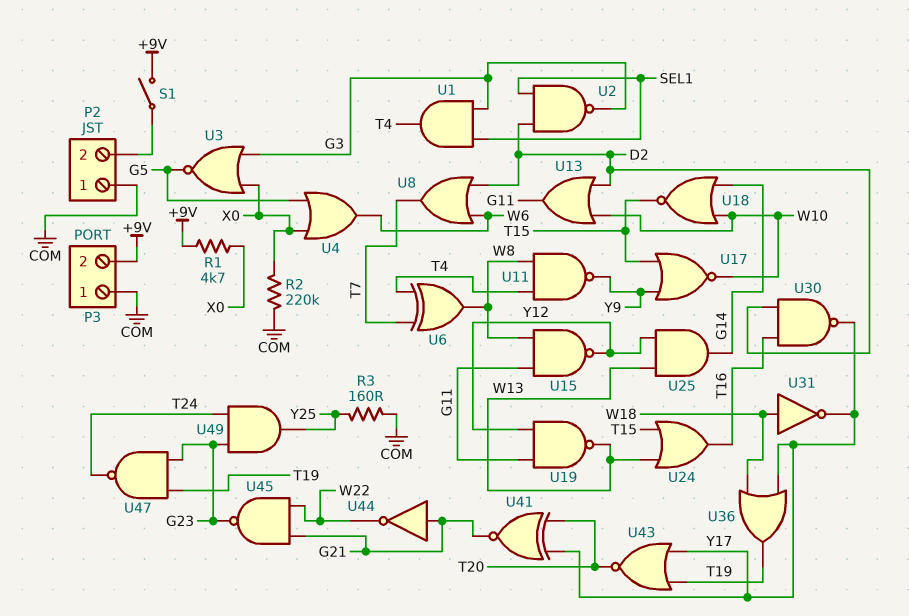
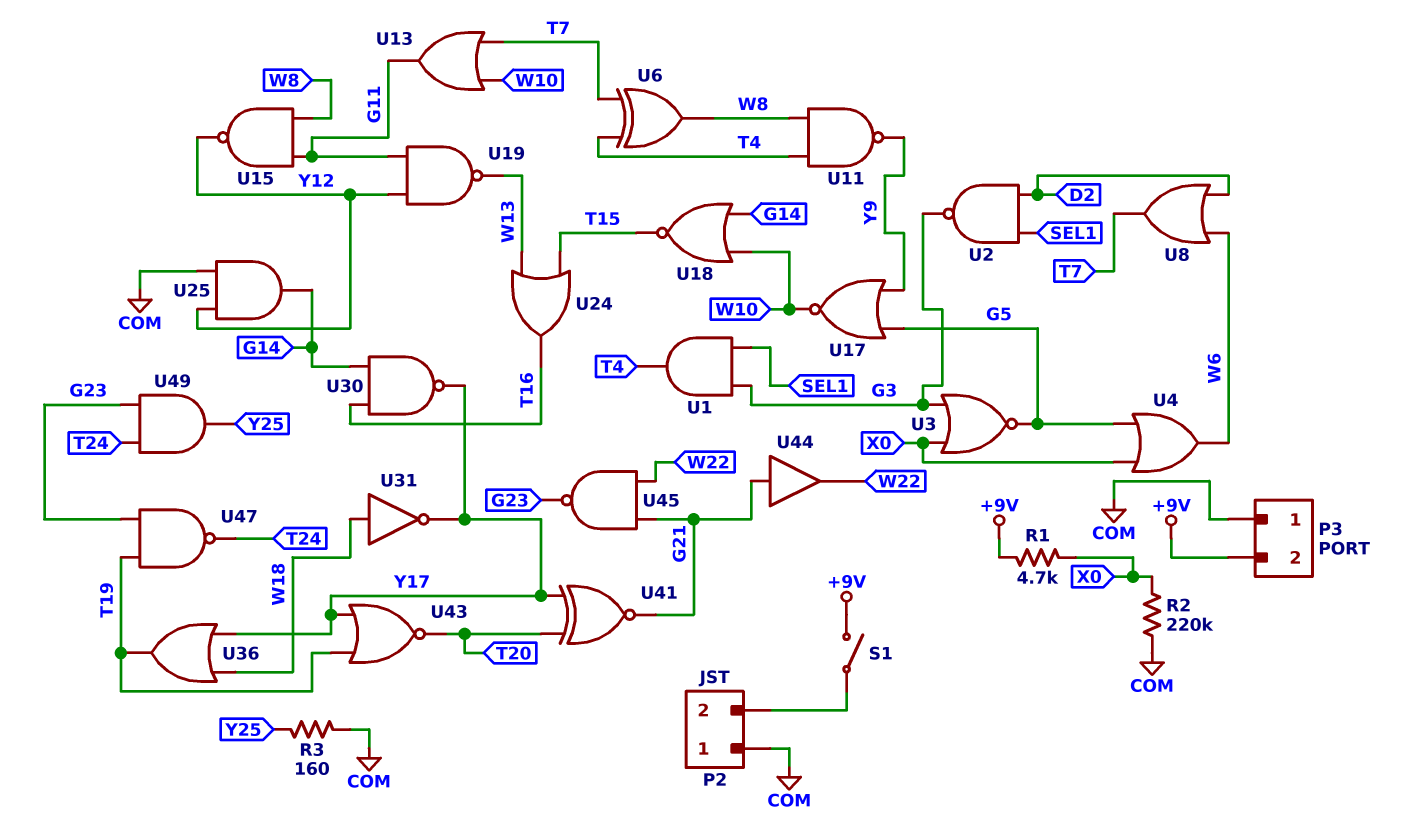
U13: OR (in D2, in W10, out G11) -> OR (in T7, in W10, out G11)
U17: NOR (in T15, in Y9, out W10) -> NOR (in G5, in Y9, out W10)
U25: AND (in W13, in Y12, out G14) -> AND (in COM, in Y12, out G14)
U30: NAND (in D2, in T16, out Y17) -> NAND (in G14, in T16, out Y17)
U44: NOT (in G21, out W22) -> buffer (in G21, out W22)

